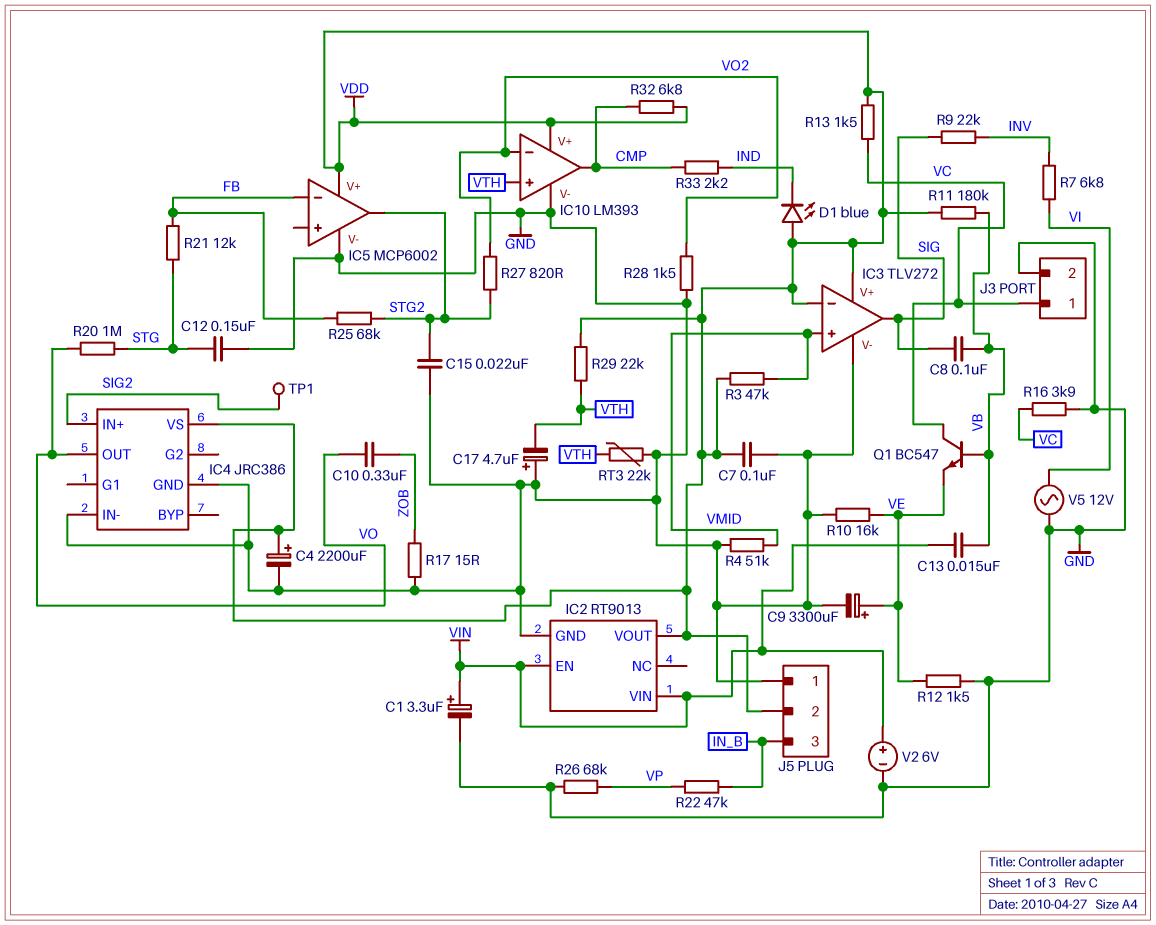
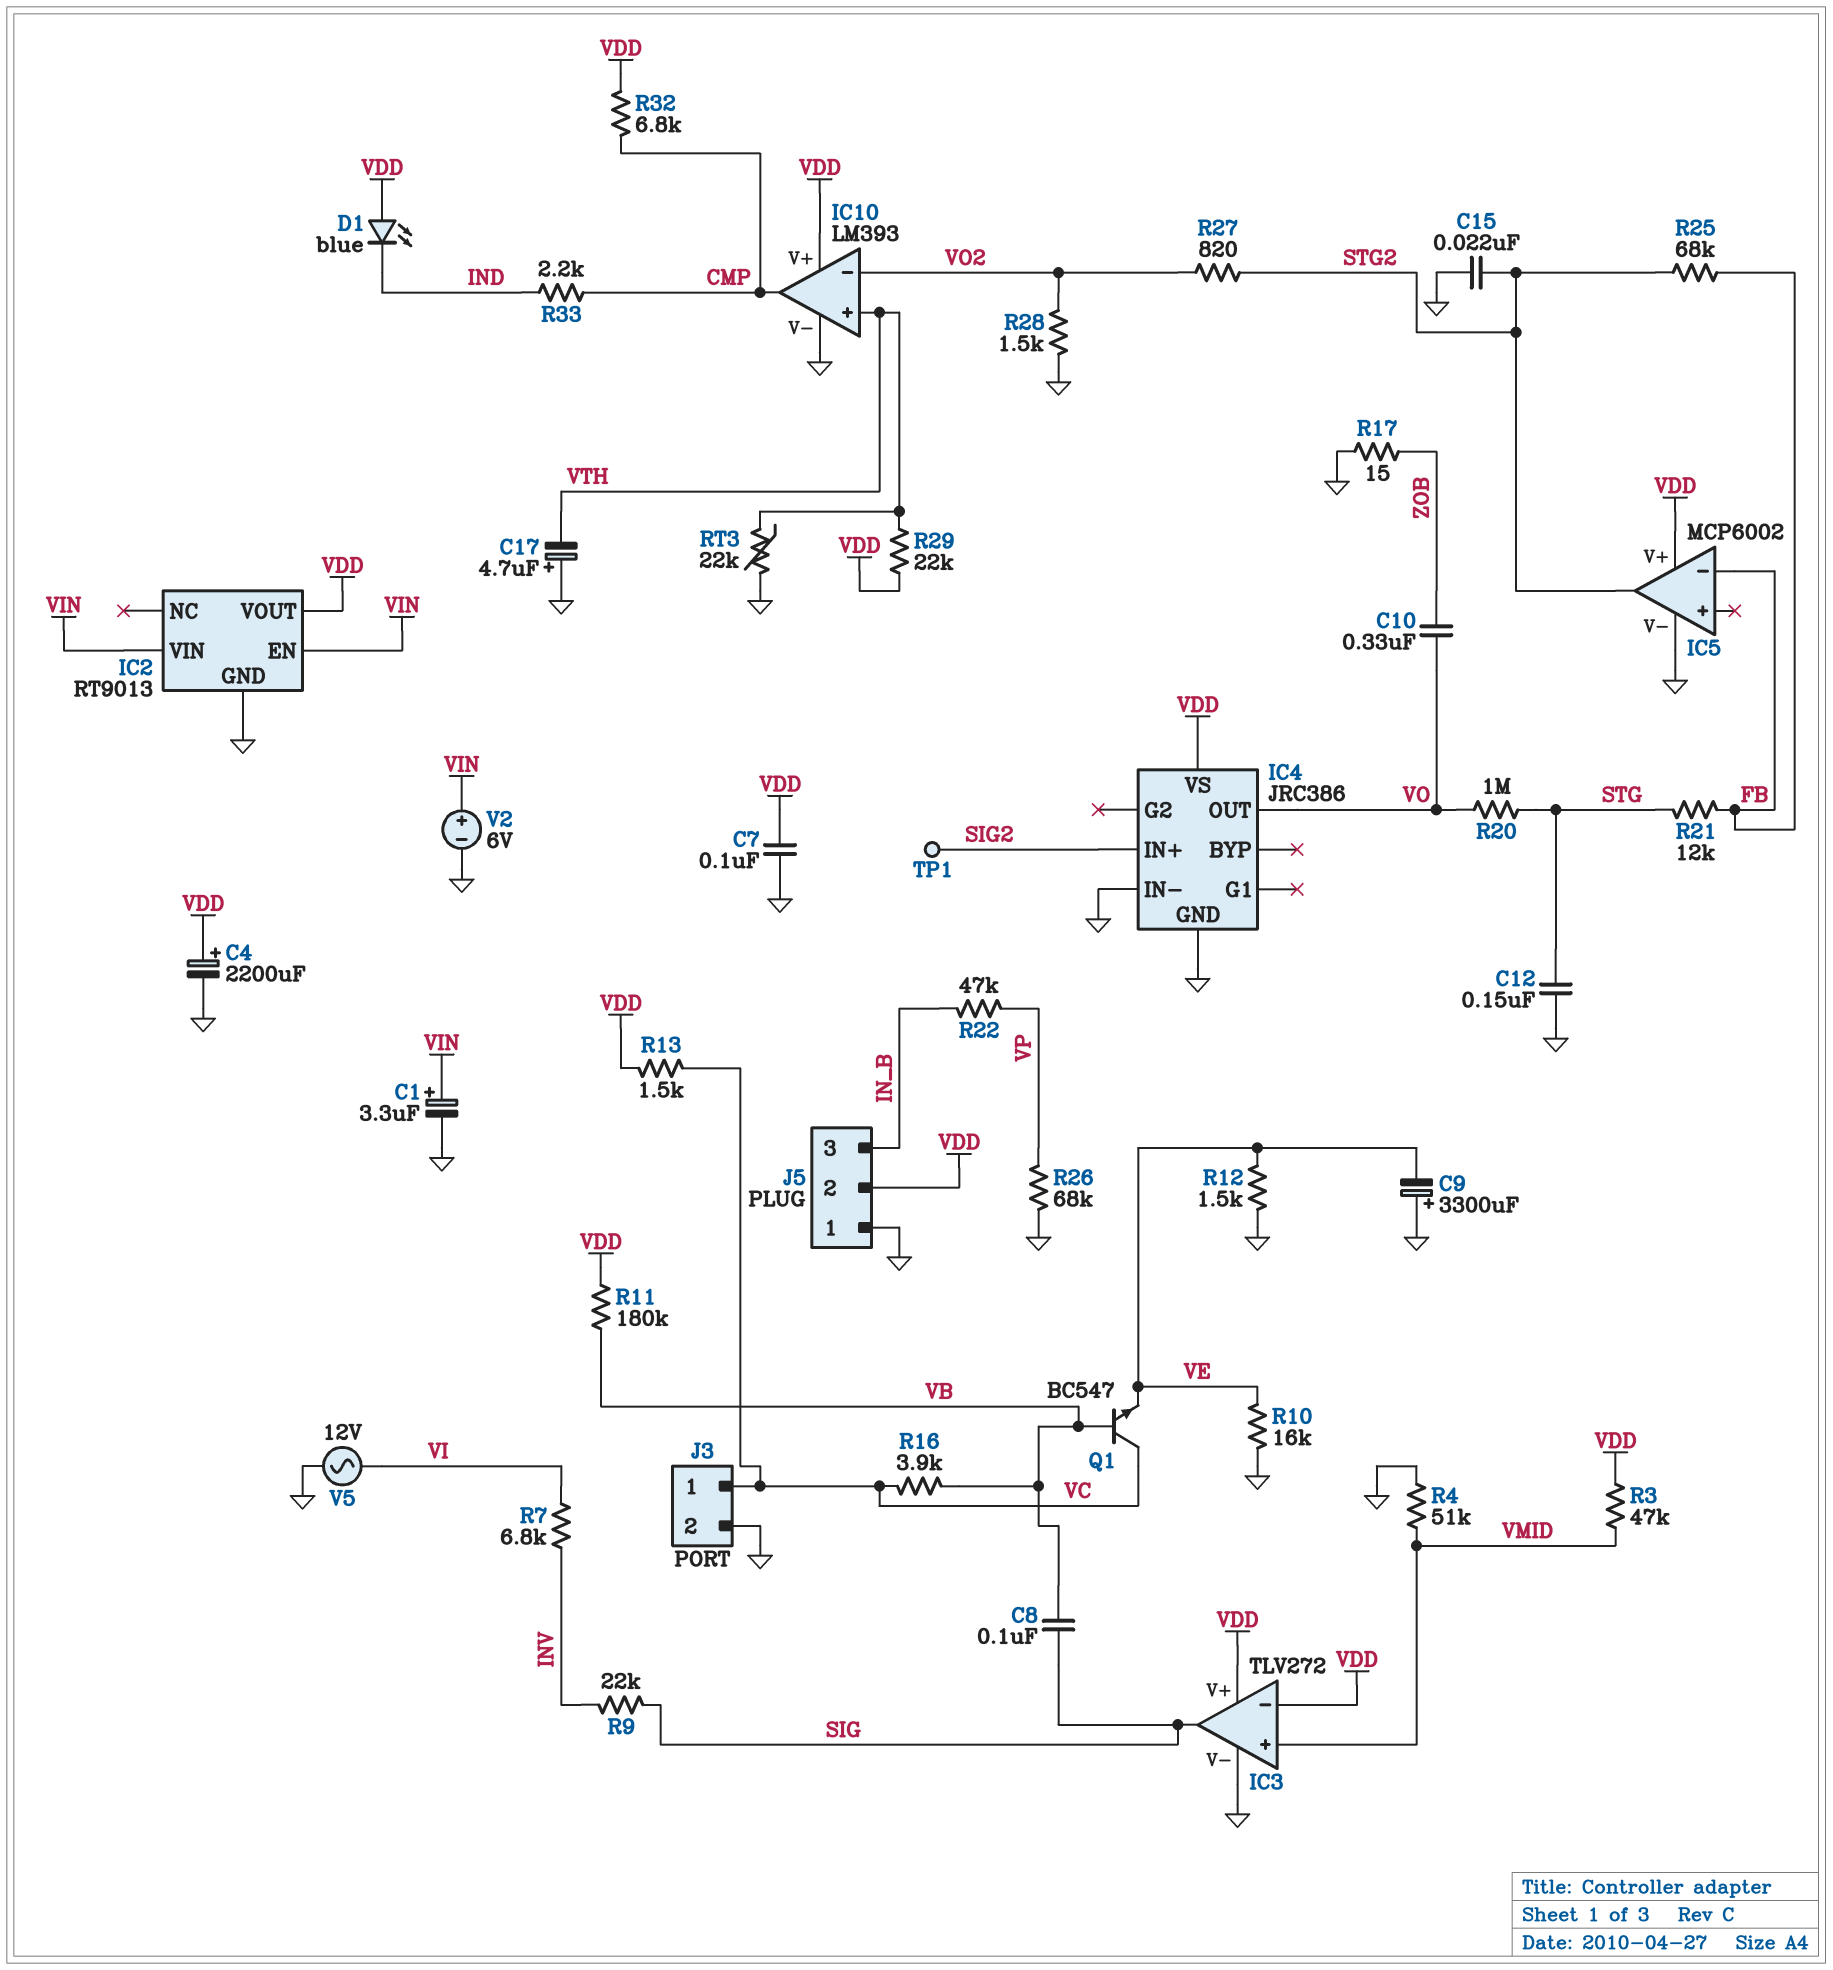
C9: 3300uF (plus VE, minus GND) -> 3300uF (plus GND, minus VE)
C13: 15nF (VB, VIN) -> none
R16: 3.9k (GND, VC) -> 3.9k (VB, VC)

